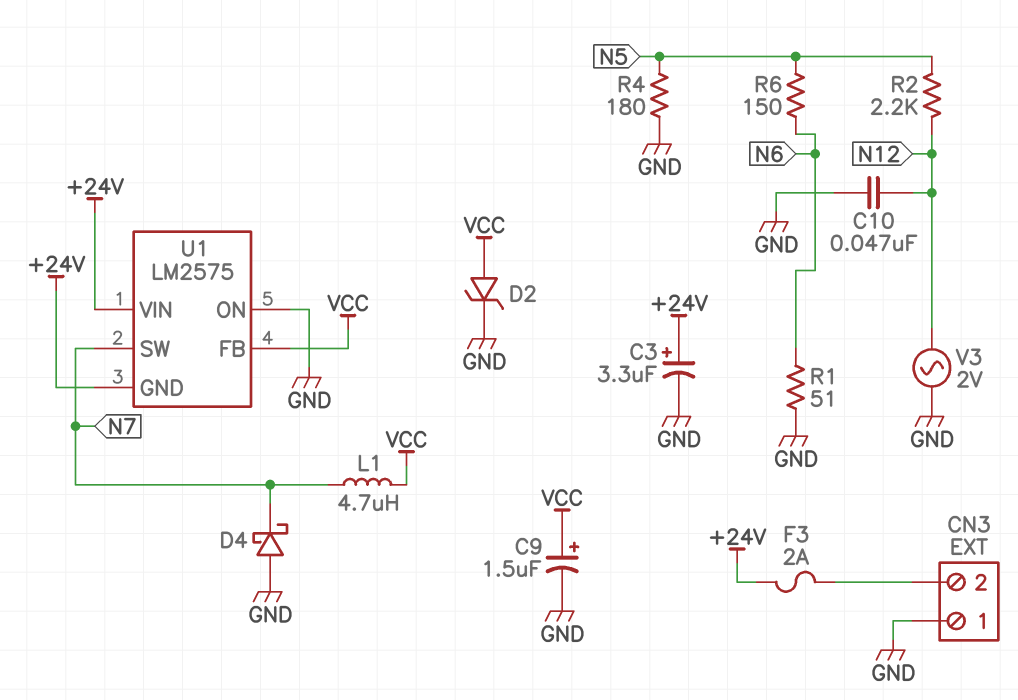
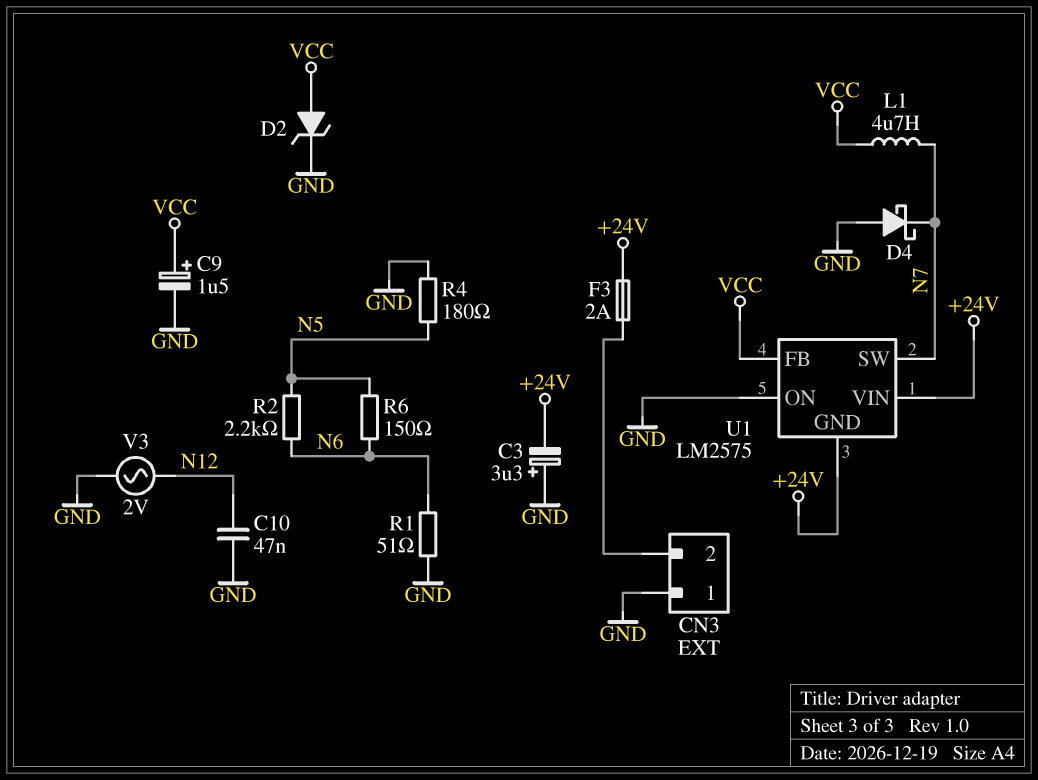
C3: 3.3uF (plus +24V, minus GND) -> 3.3uF (plus GND, minus +24V)
R2: 2.2k (N5, N12) -> 2.2k (N5, N6)

